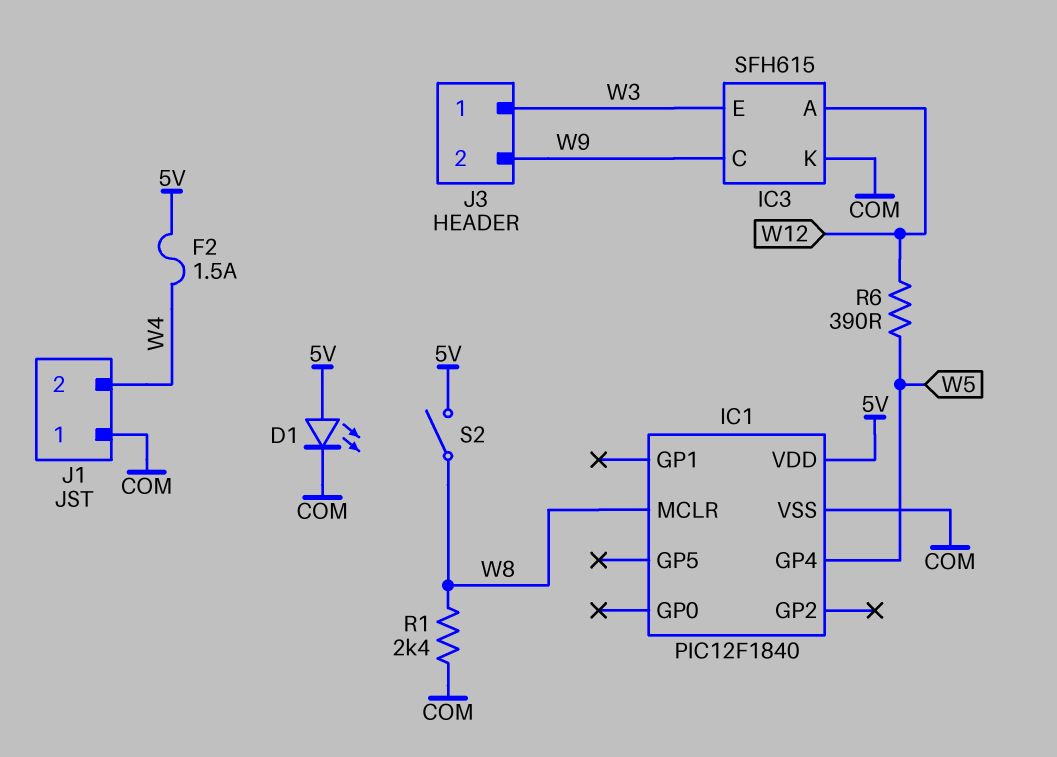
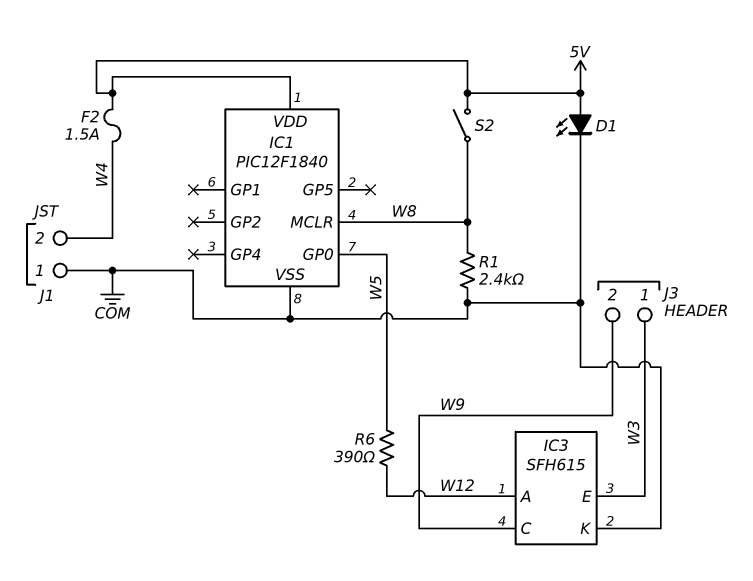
IC1 pin GP0: none -> W5
IC1 pin GP4: W5 -> none

